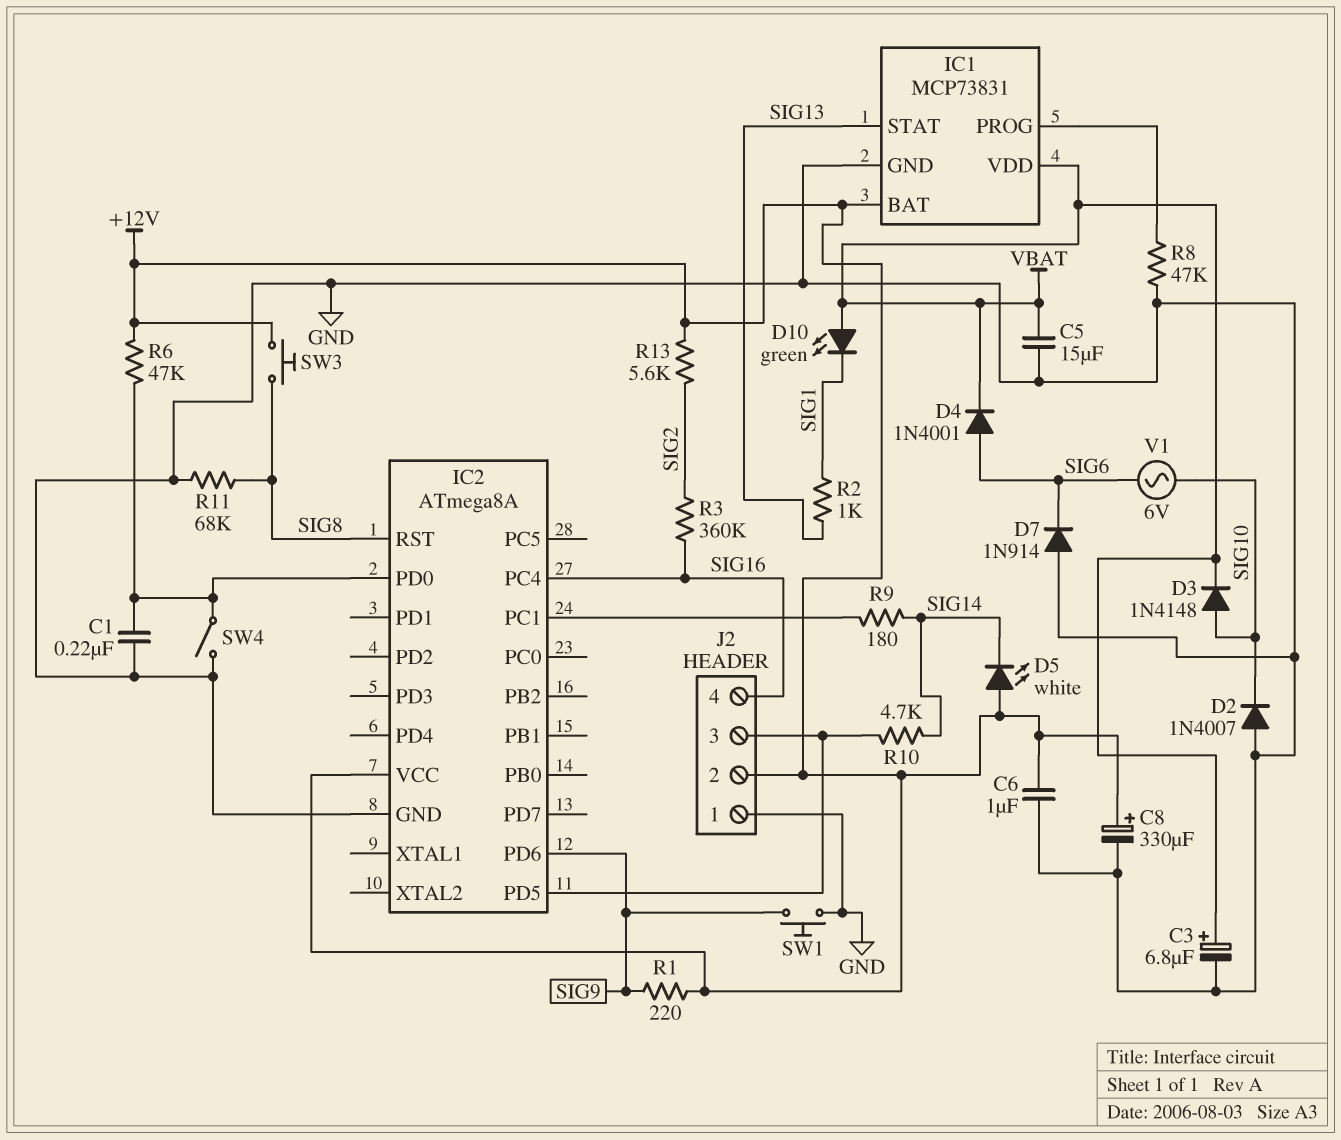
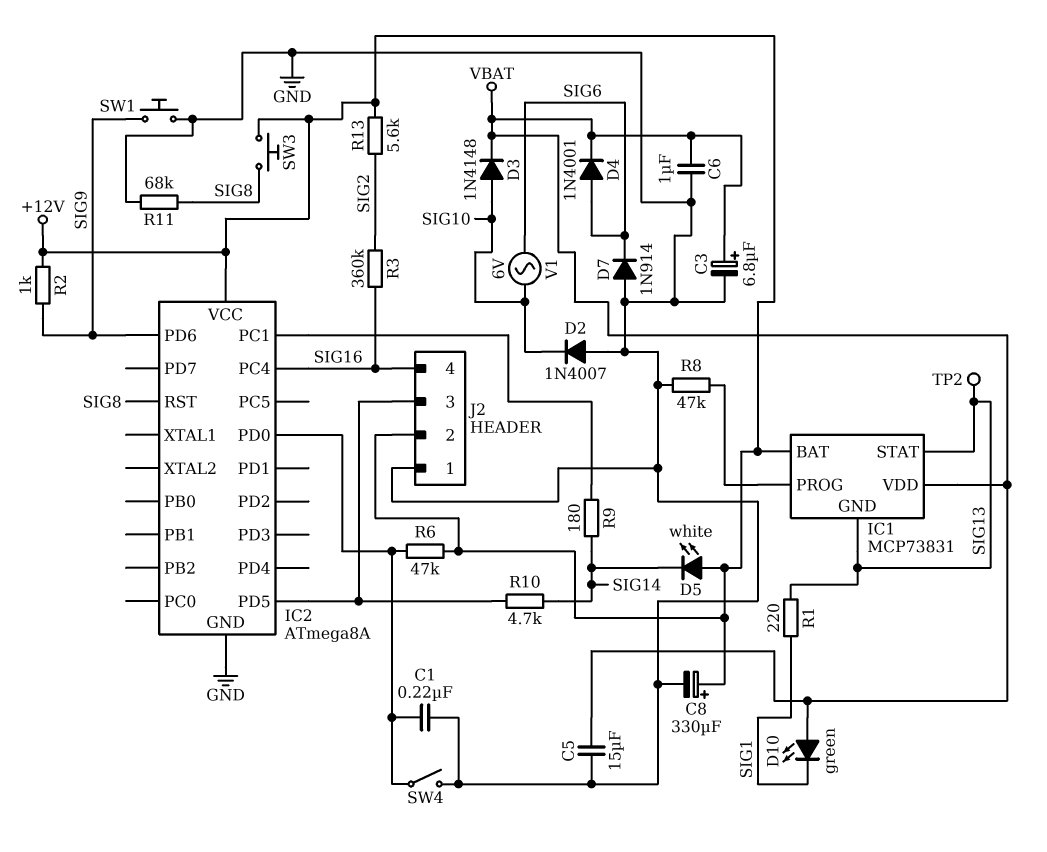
C6: 1uF (+12V, GND) -> 1uF (GND, VBAT)
IC1 pin GND: GND -> SIG13
R1: 220 (+12V, SIG9) -> 220 (SIG1, SIG13)
R2: 1k (SIG1, SIG13) -> 1k (+12V, SIG9)
TP2: none -> test point (SIG13)

